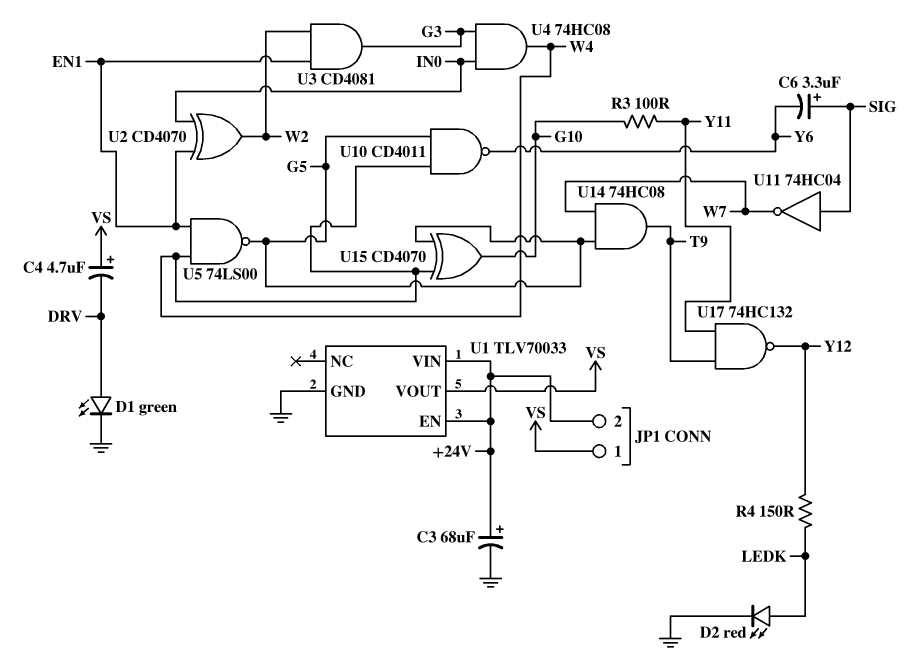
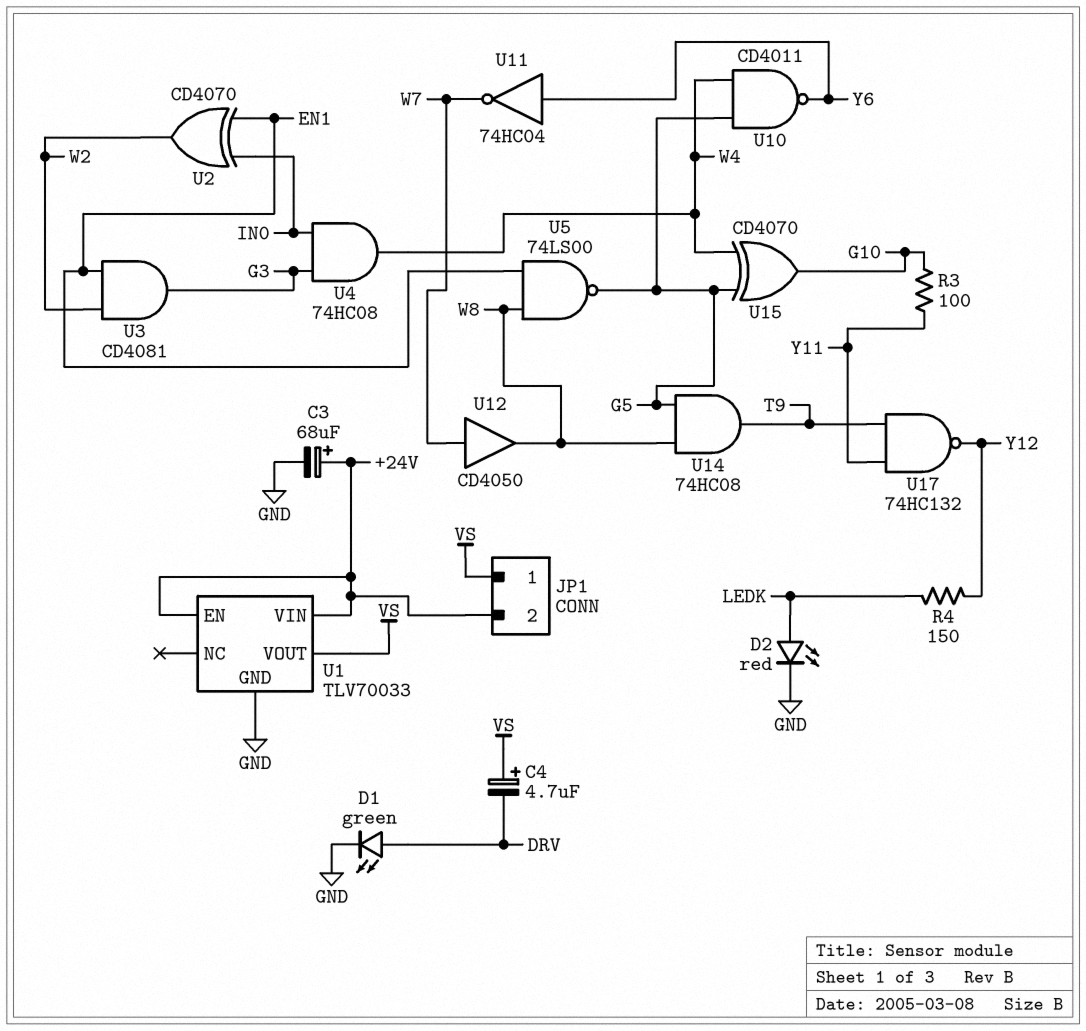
C6: 3.3uF (plus SIG, minus Y6) -> none
U5: NAND 74LS00 (in EN1, in W4, out G5) -> NAND 74LS00 (in EN1, in W8, out G5)
U11: NOT 74HC04 (in SIG, out W7) -> NOT 74HC04 (in Y6, out W7)
U12: none -> buffer CD4050 (in W7, out W8)
U14: AND 74HC08 (in G5, in W7, out T9) -> AND 74HC08 (in G5, in W8, out T9)

